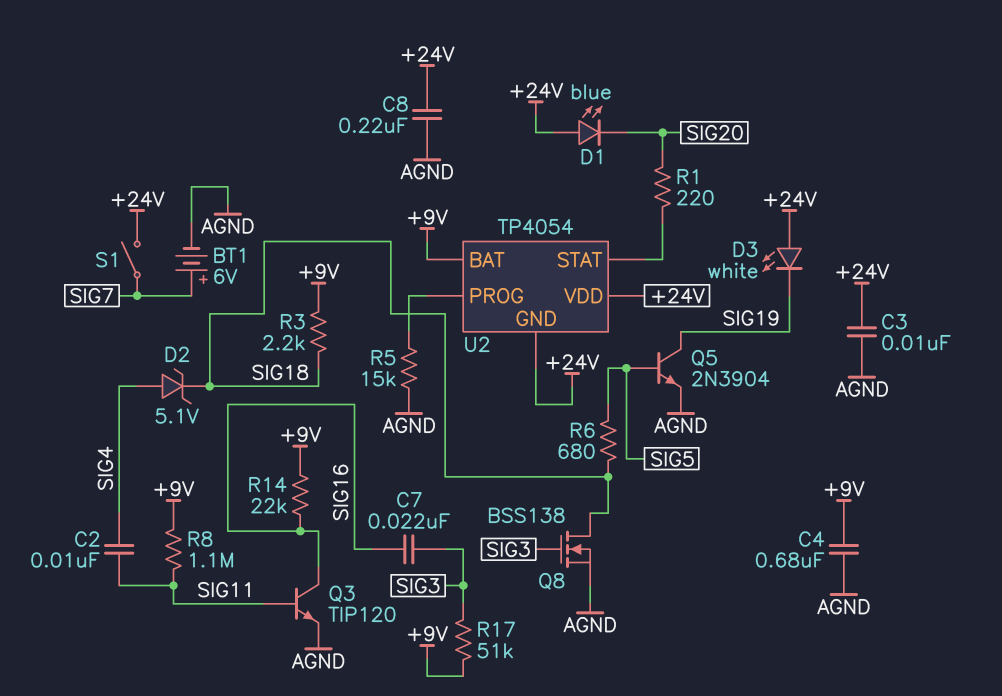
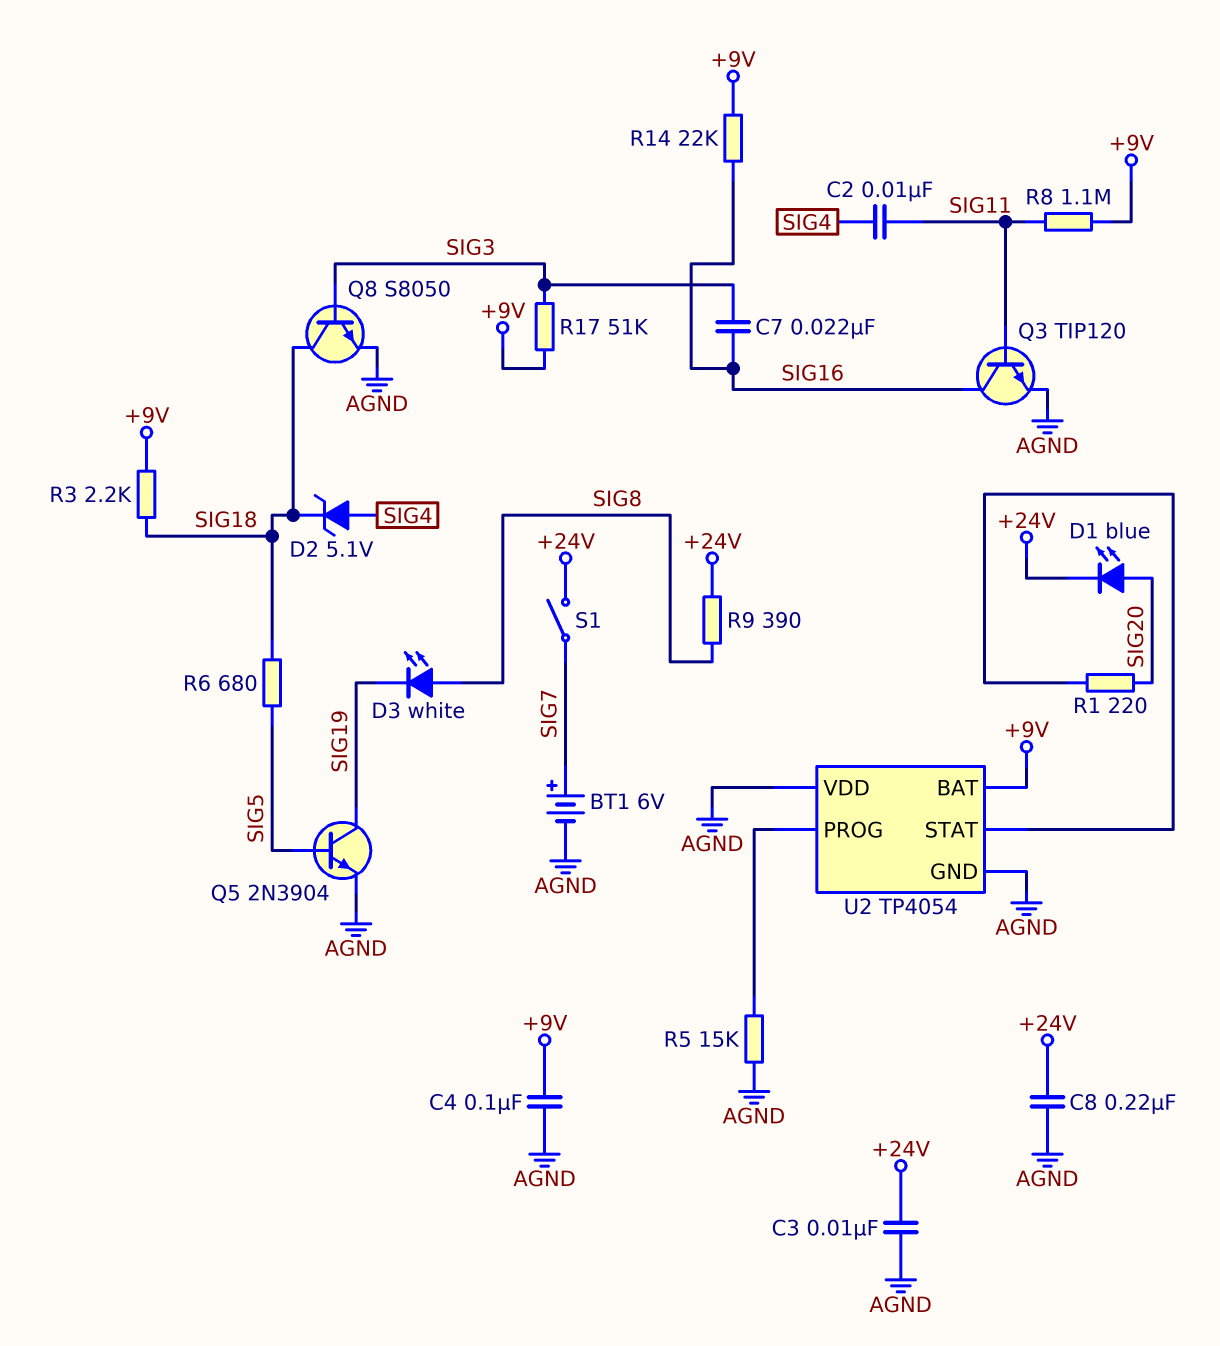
C4: 680nF (+9V, AGND) -> 100nF (+9V, AGND)
D1: LED blue (A +24V, K SIG20) -> LED blue (A SIG20, K +24V)
D3: LED white (A +24V, K SIG19) -> LED white (A SIG8, K SIG19)
Q8: NMOS BSS138 (G SIG3, D SIG18, S AGND) -> NPN S8050 (B SIG3, C SIG18, E AGND)
R9: none -> 390 (+24V, SIG8)
U2 pin GND: +24V -> AGND
U2 pin VDD: +24V -> AGND

